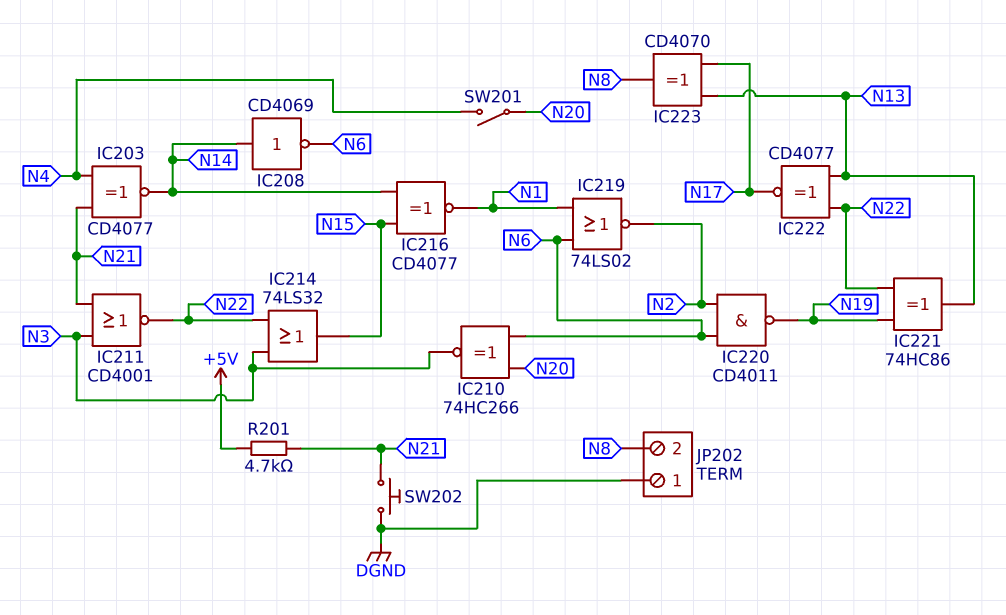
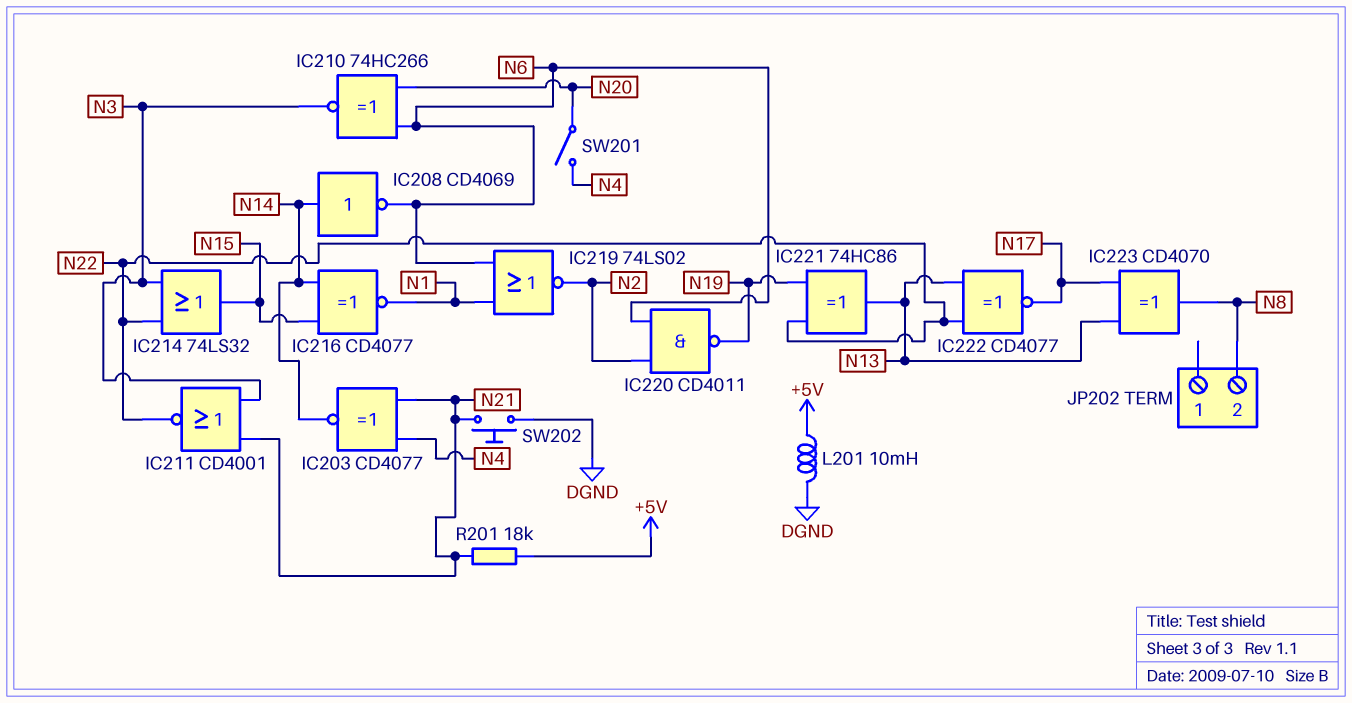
JP202 pin 1: DGND -> none
L201: none -> 10mH (+5V, DGND)
R201: 4.7k (+5V, N21) -> 18k (+5V, N21)

